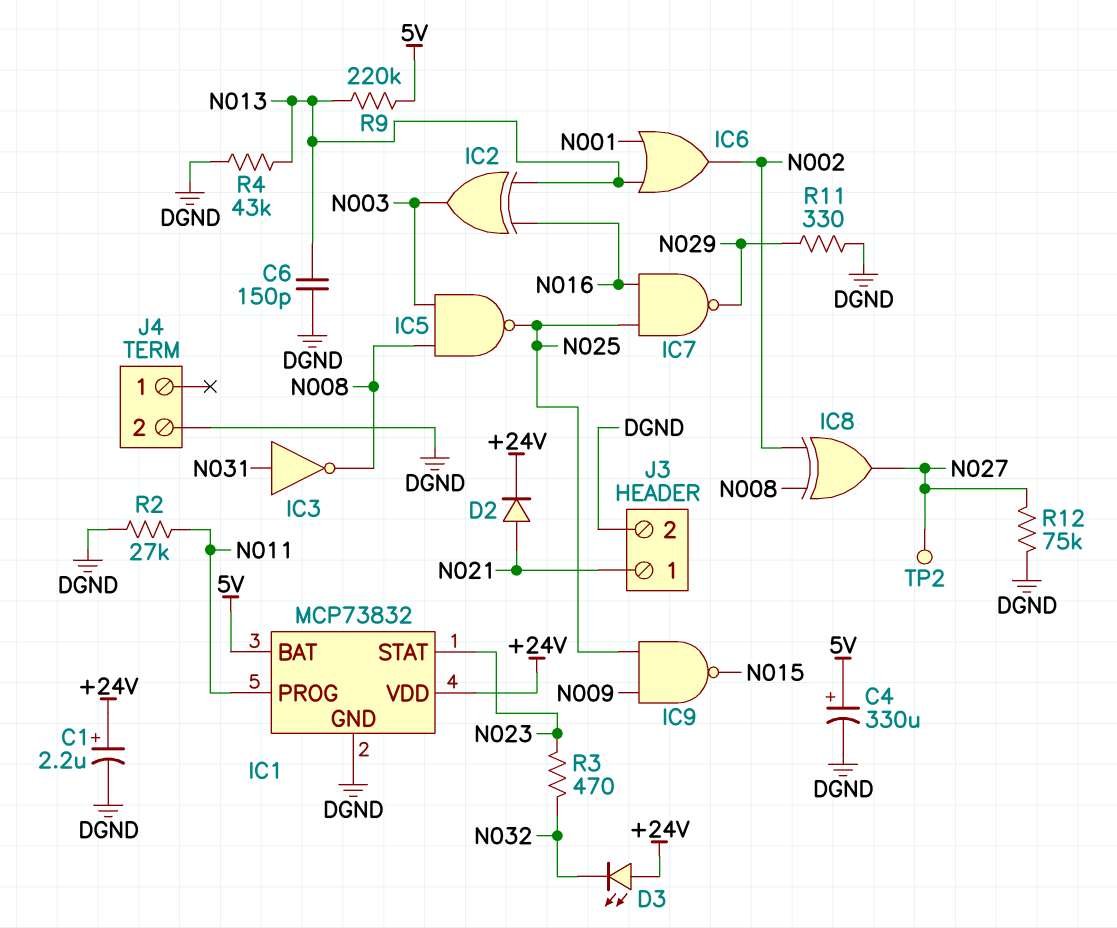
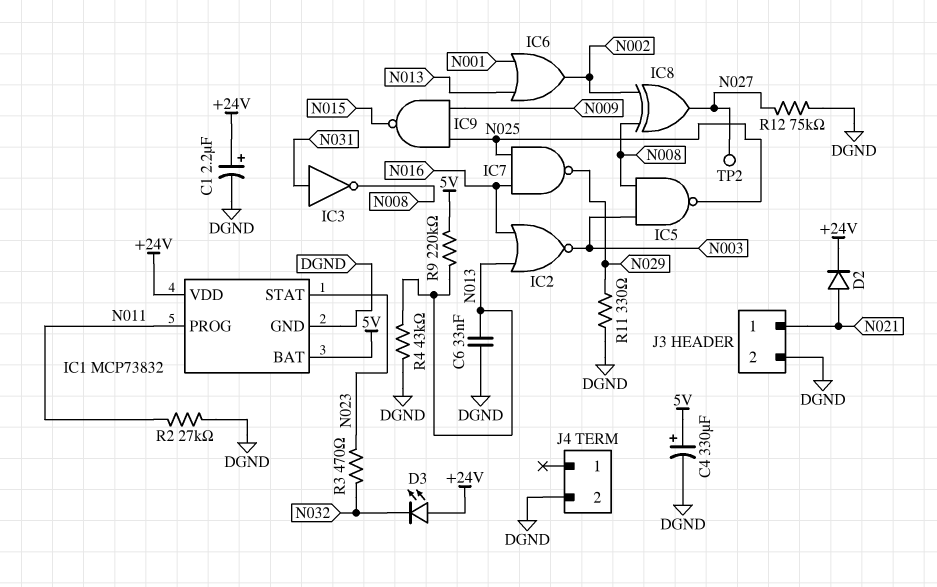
C6: 150pF (DGND, N013) -> 33nF (DGND, N013)
IC2: XOR (in N013, in N016, out N003) -> NOR (in N013, in N016, out N003)

